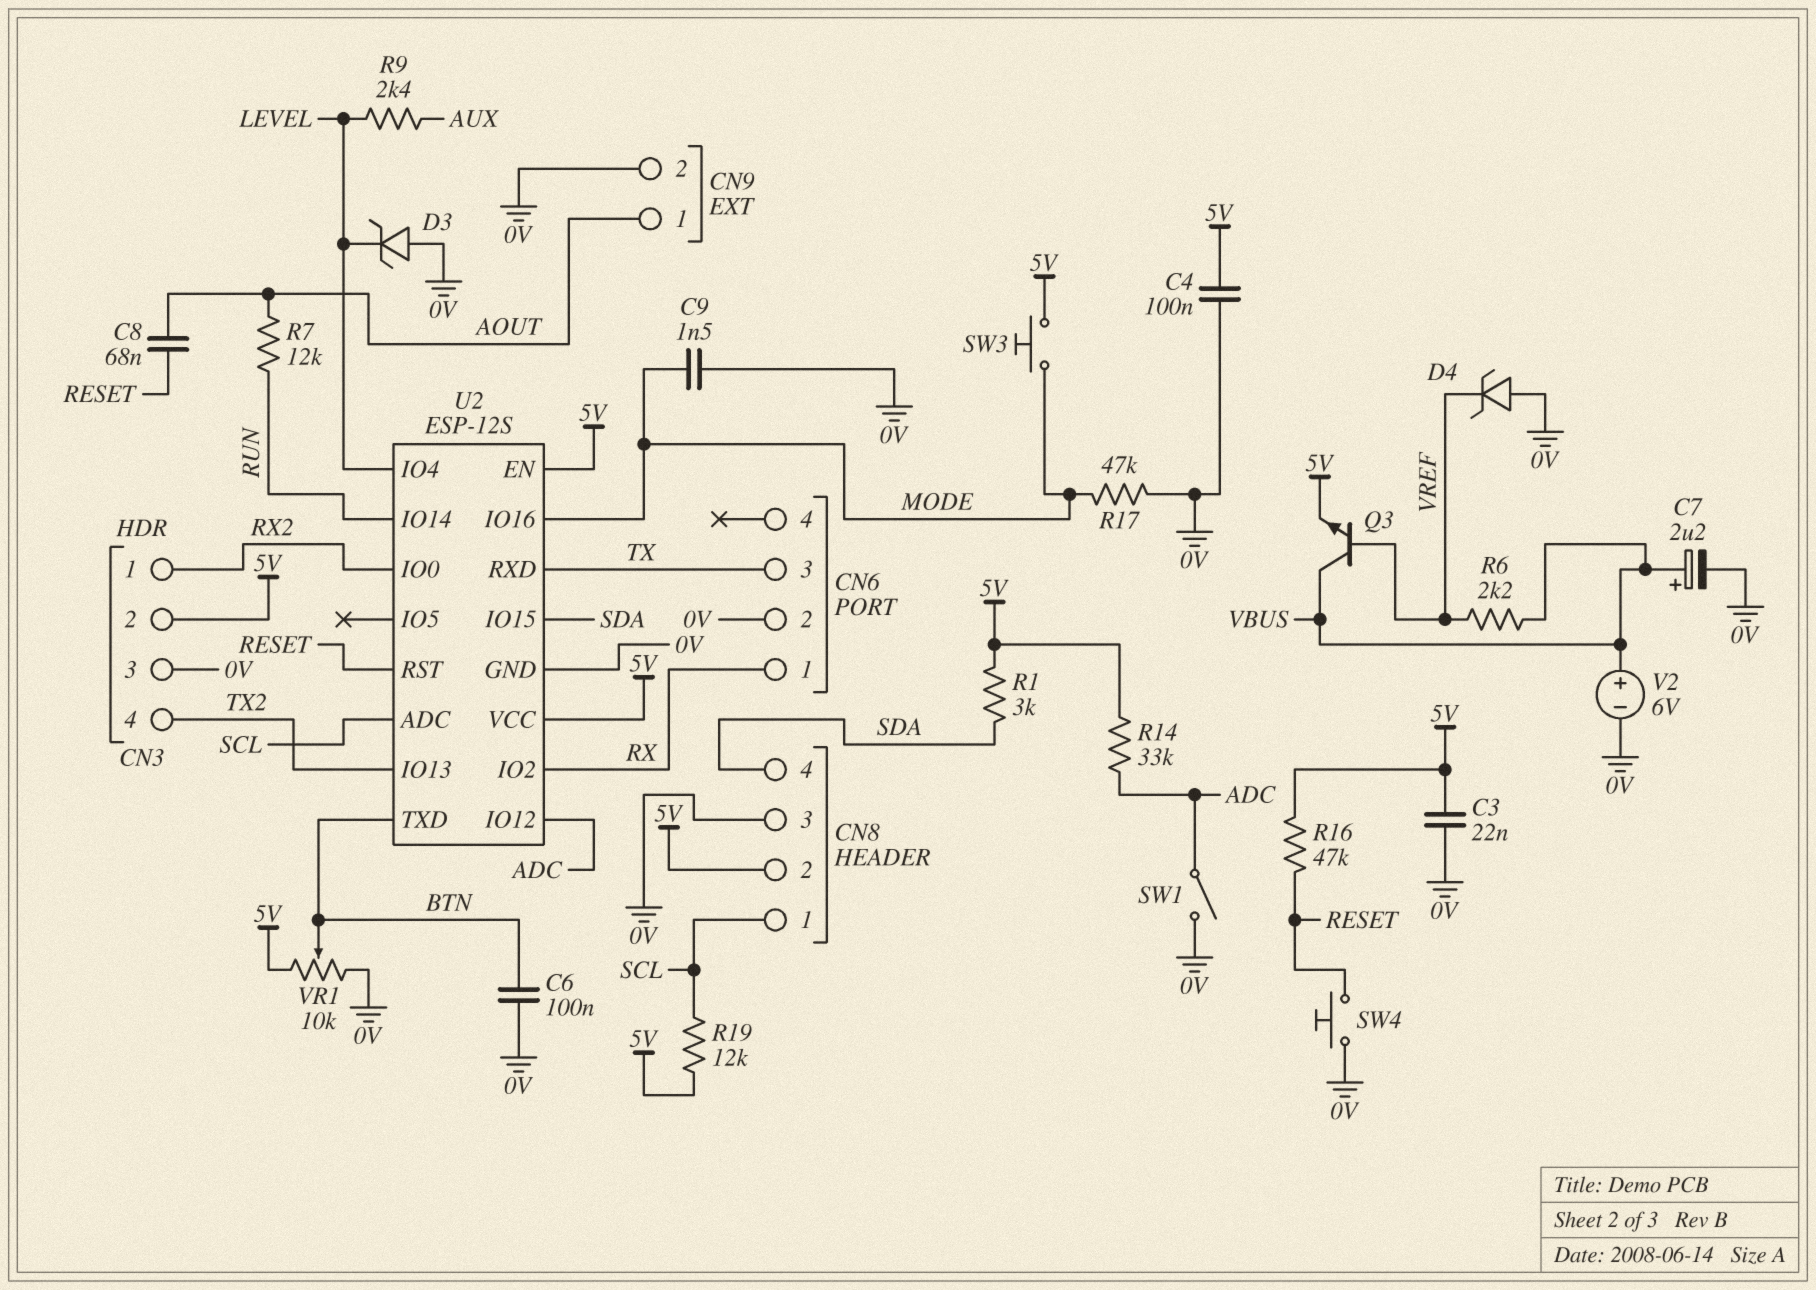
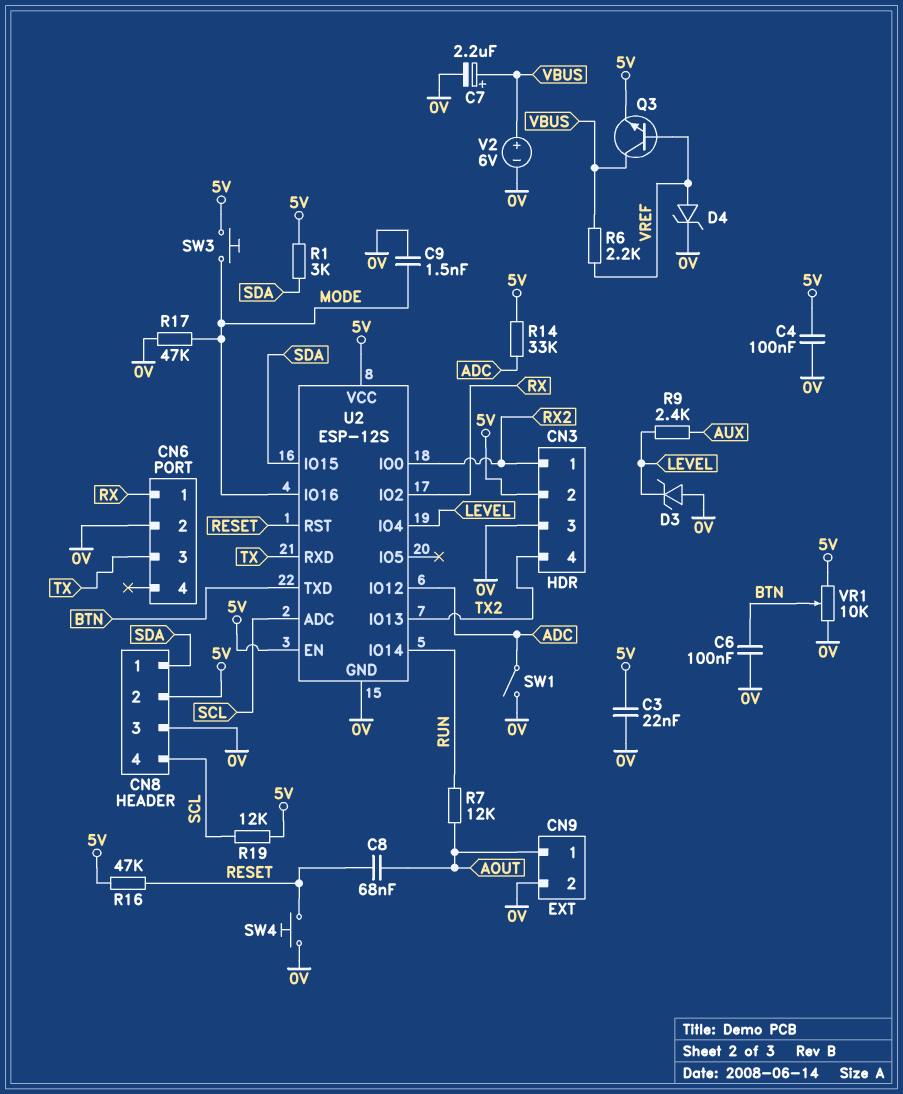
CN8 pin 1: SCL -> SDA
CN8 pin 4: SDA -> SCL
D4: zener (A 0V, K VREF) -> zener (A VREF, K 0V)

